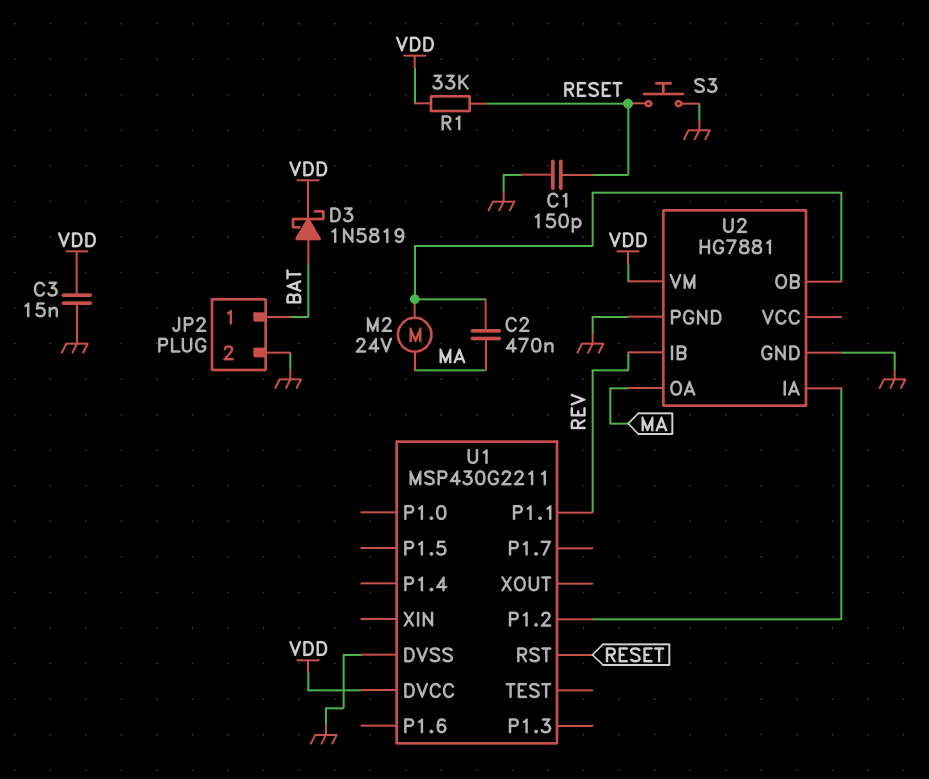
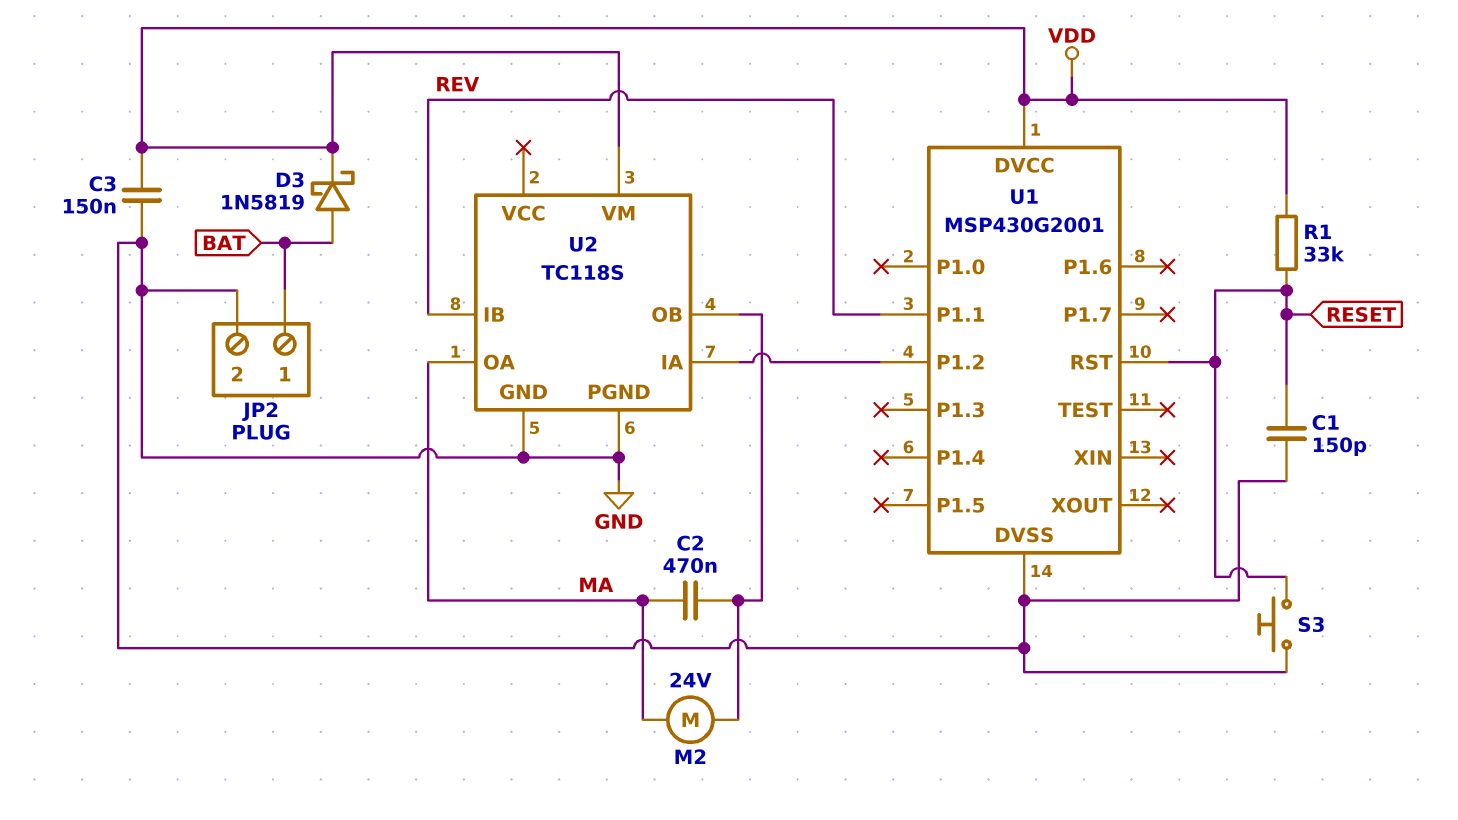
C3: 15nF (GND, VDD) -> 150nF (GND, VDD)
U1: MSP430G2211 -> MSP430G2001
U2: HG7881 -> TC118S

